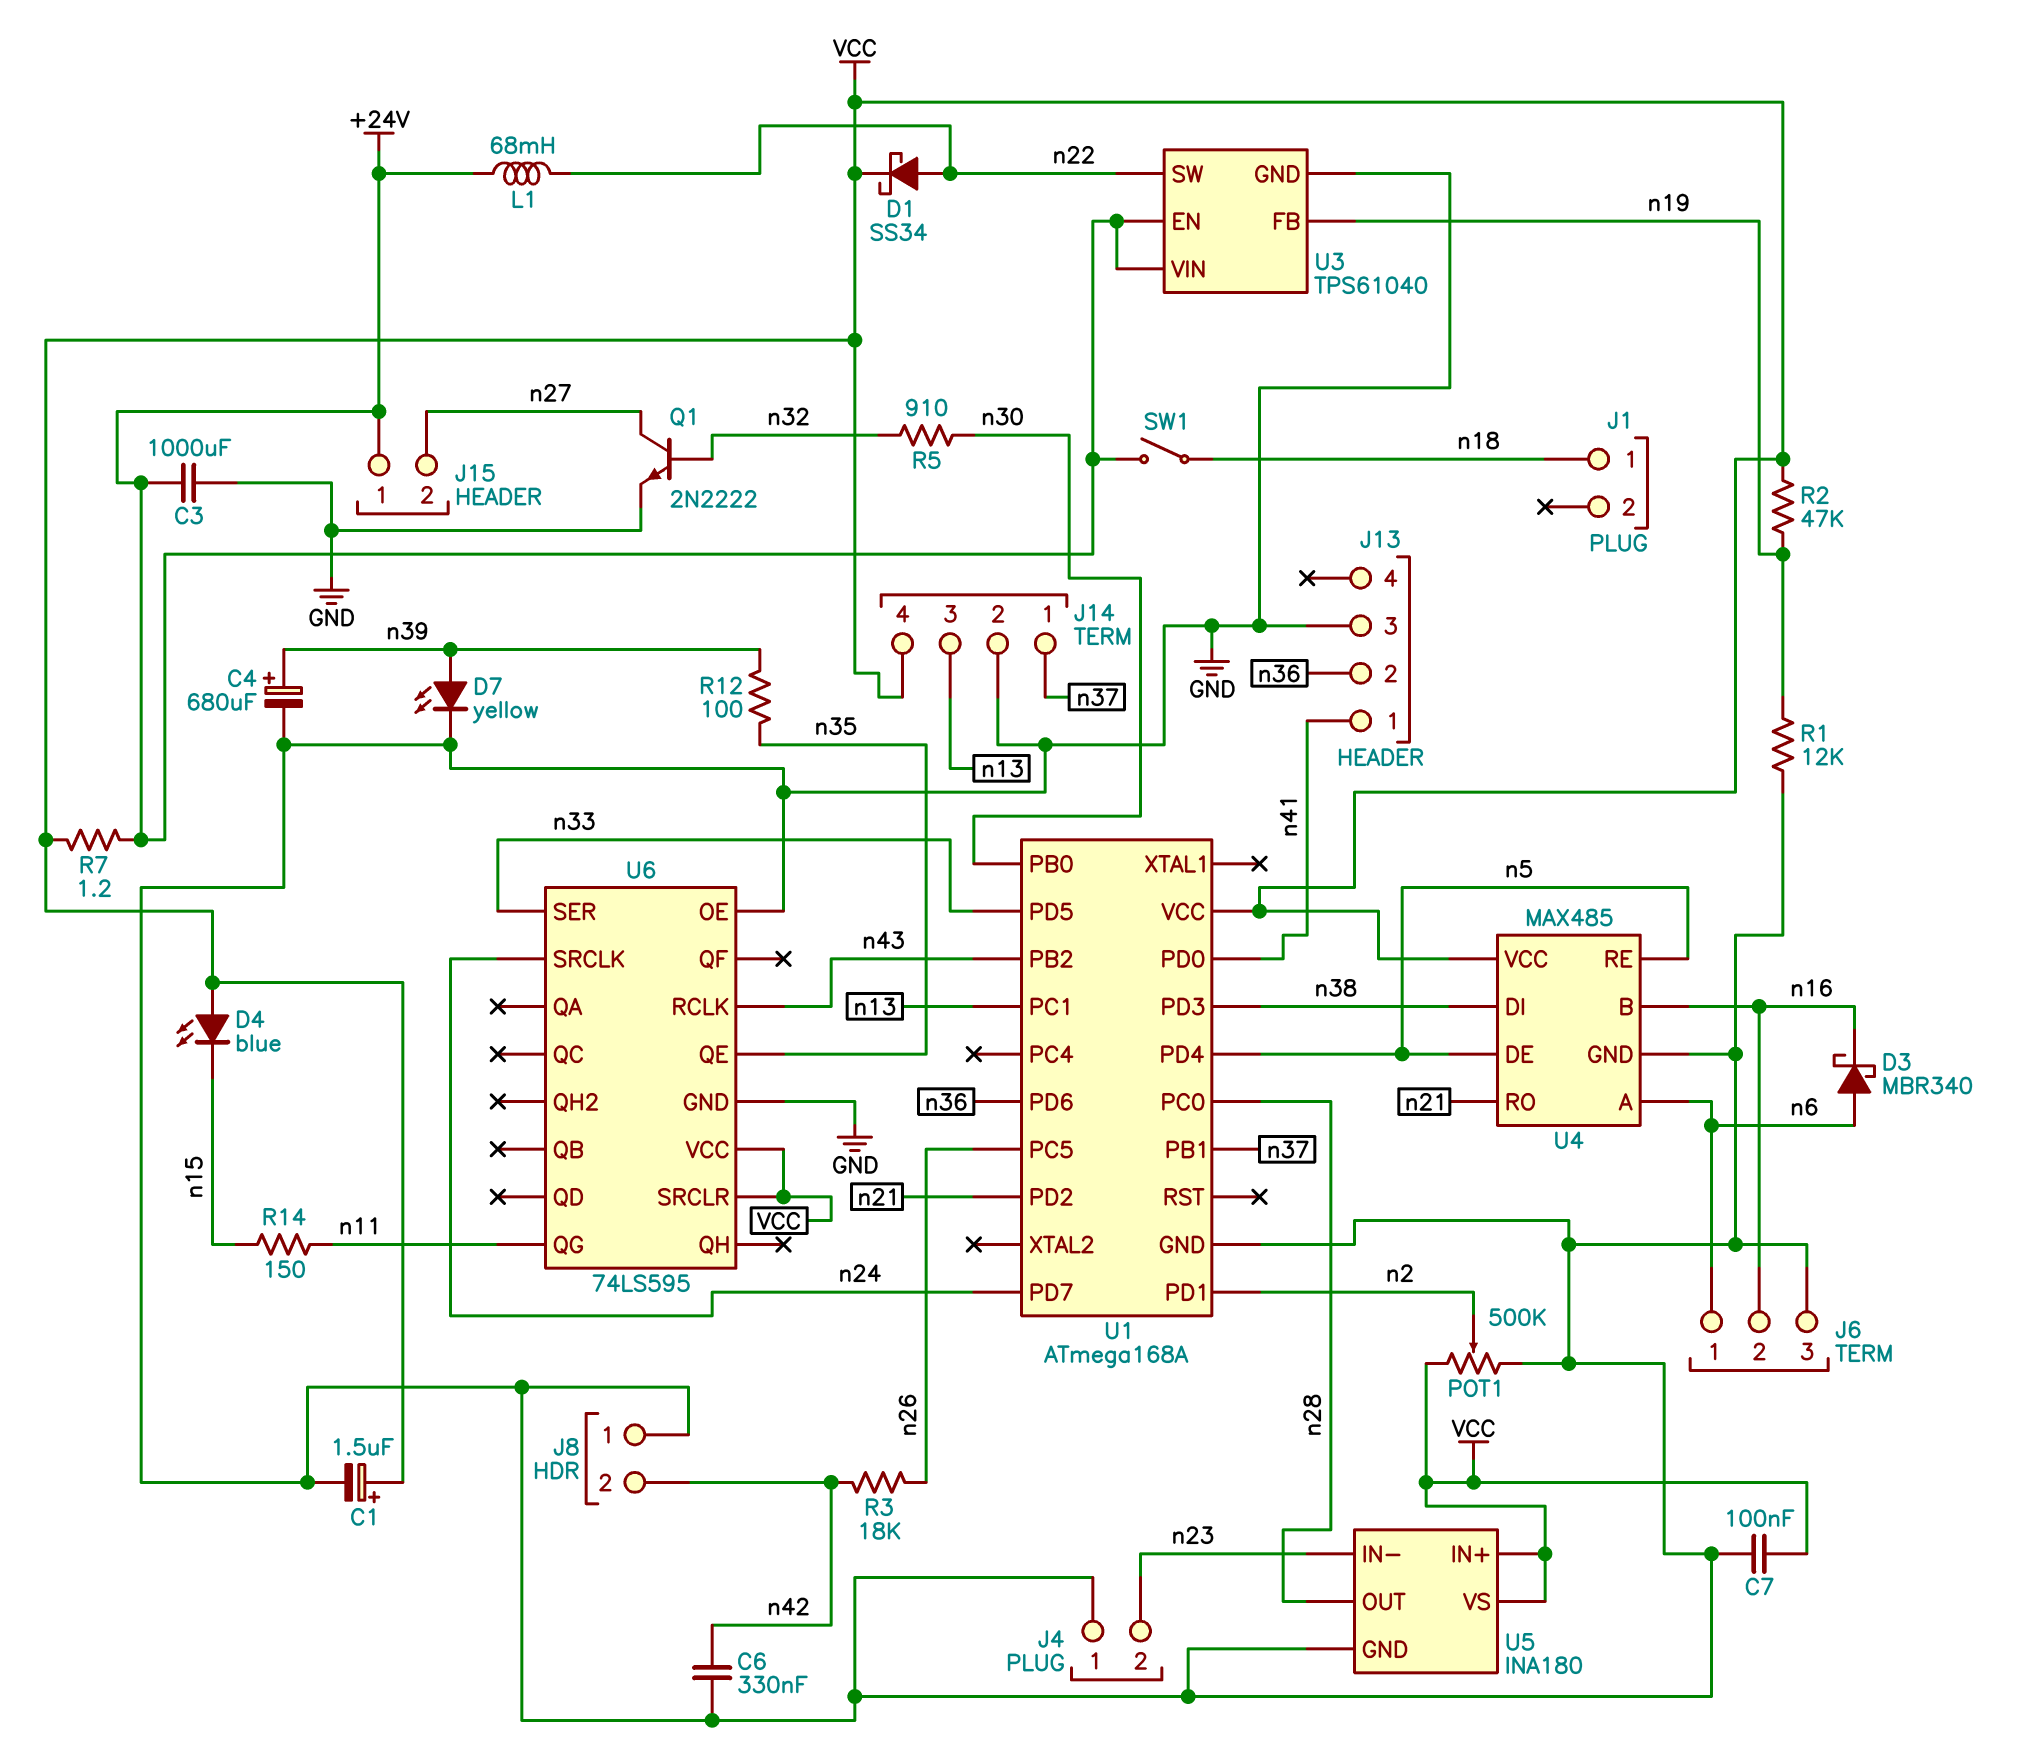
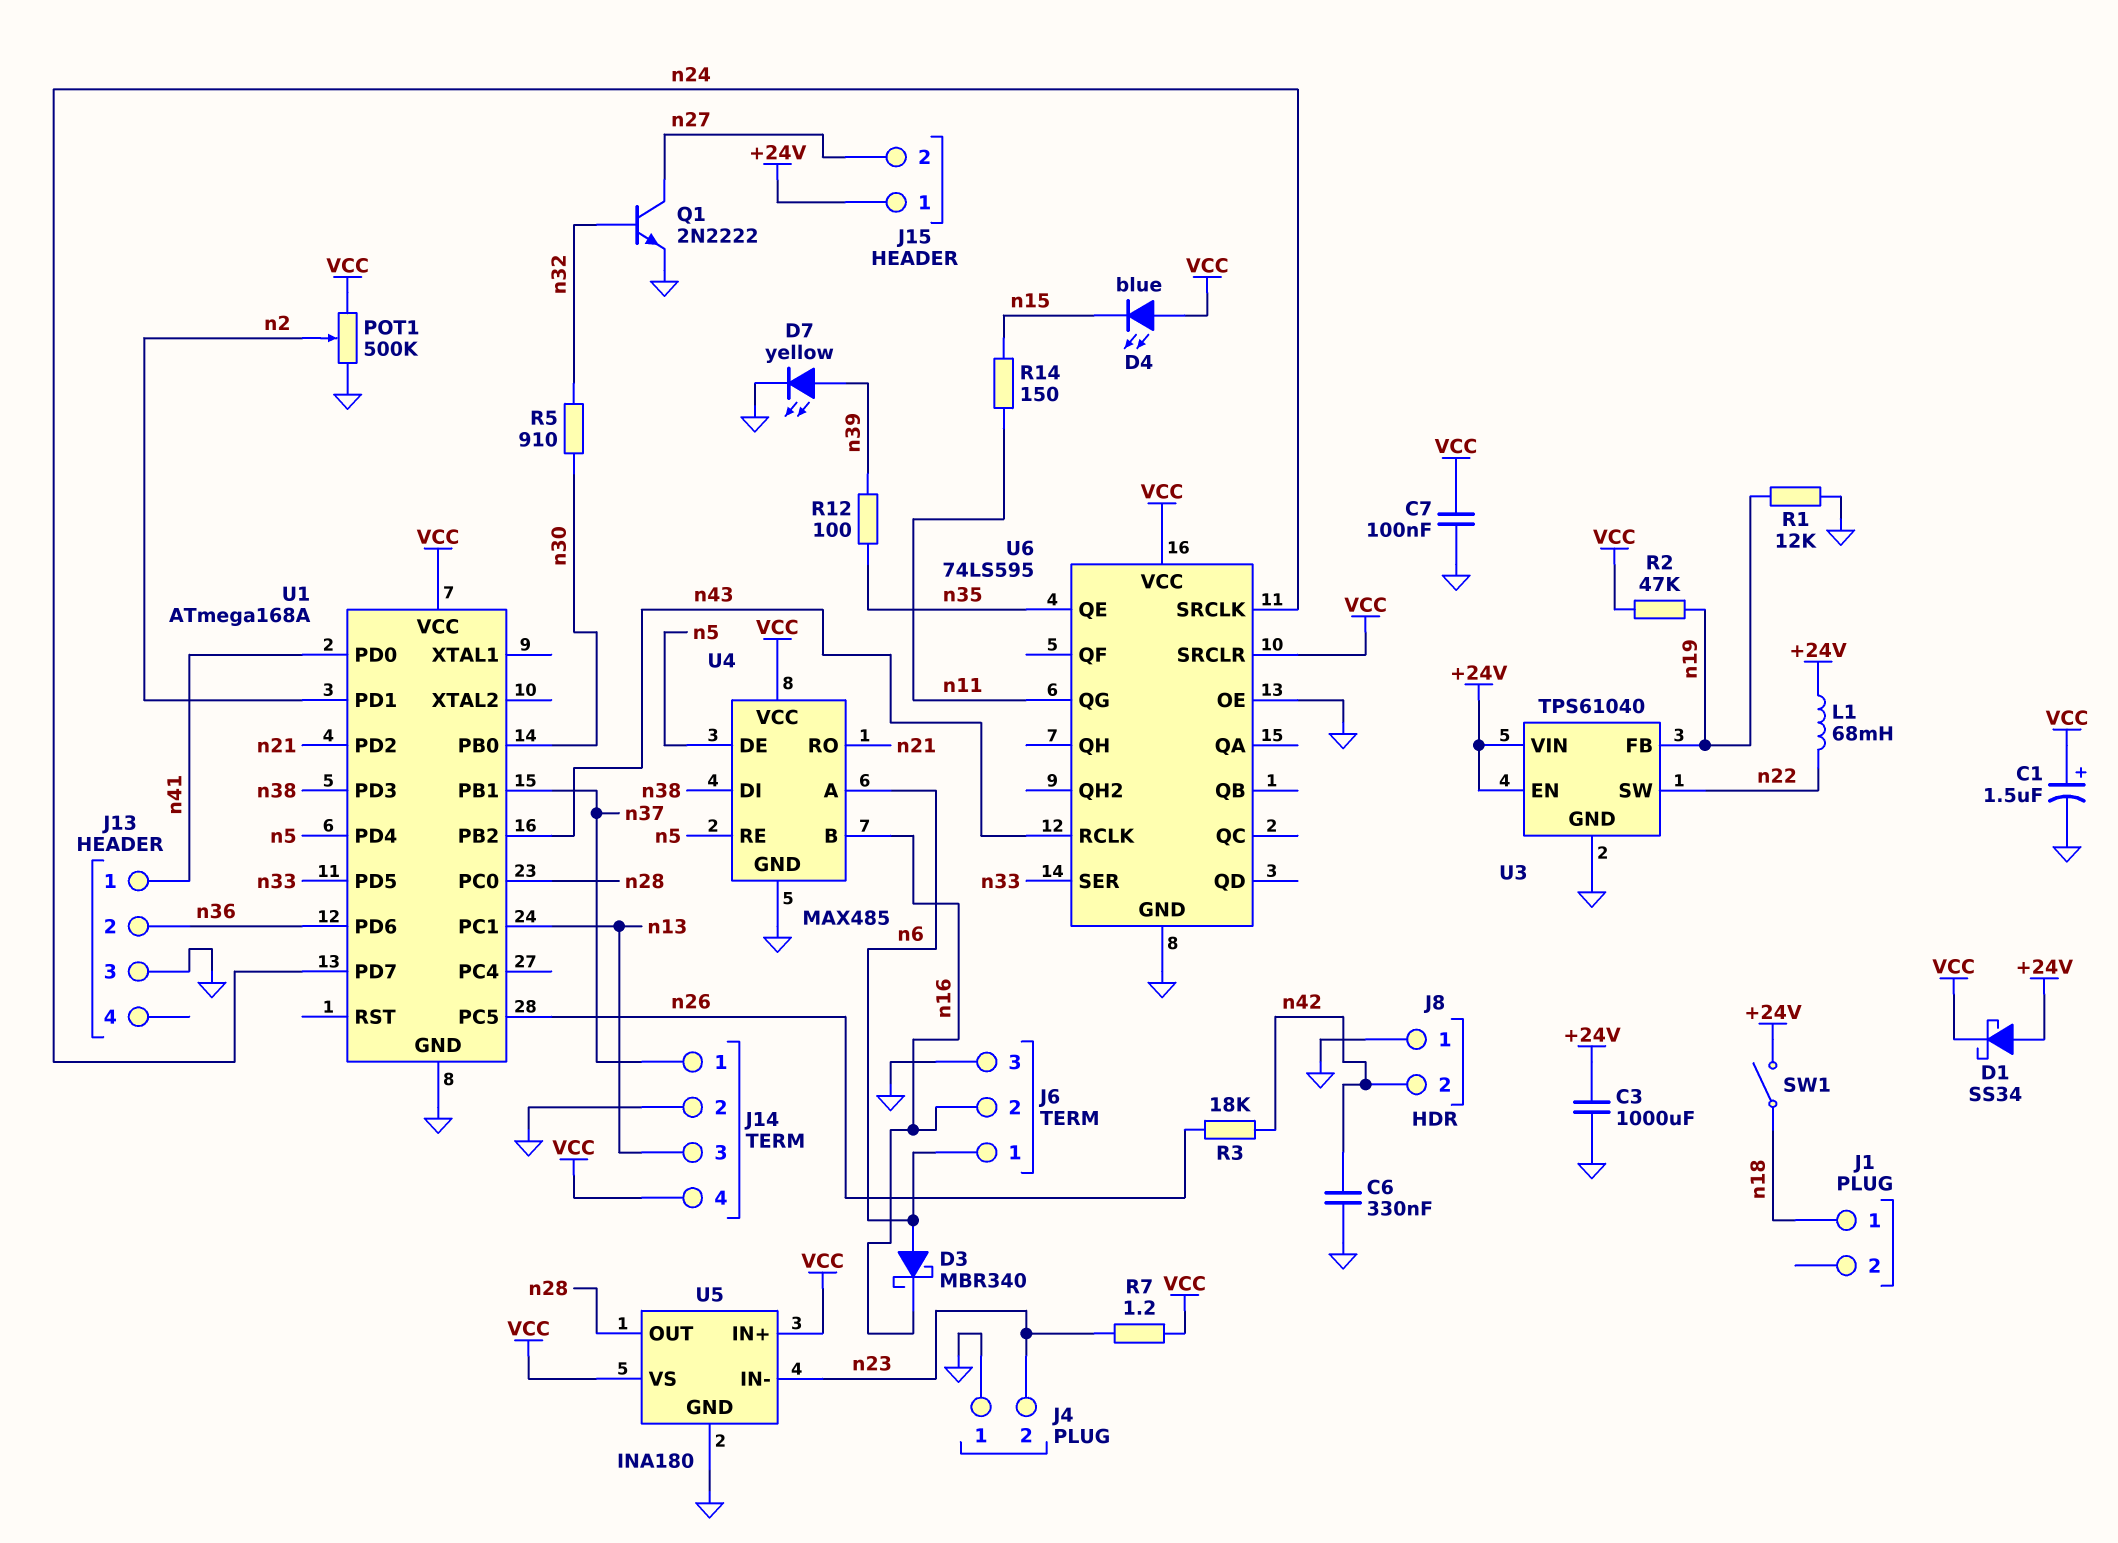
C4: 680uF (plus n39, minus GND) -> none
D1: schottky SS34 (A n22, K VCC) -> schottky SS34 (A +24V, K VCC)
R7: 1.2 (+24V, VCC) -> 1.2 (VCC, n23)

